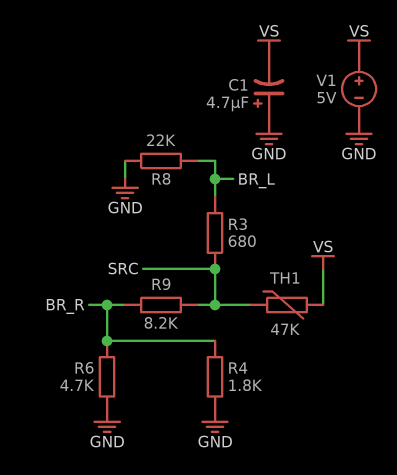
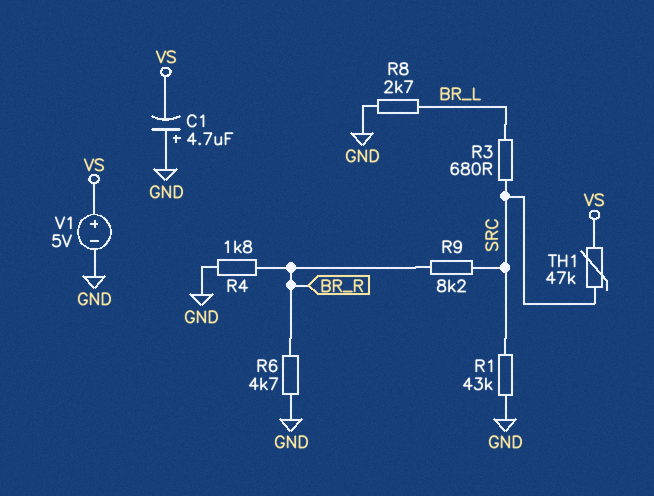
R1: none -> 43k (GND, SRC)
R8: 22k (BR_L, GND) -> 2.7k (BR_L, GND)

